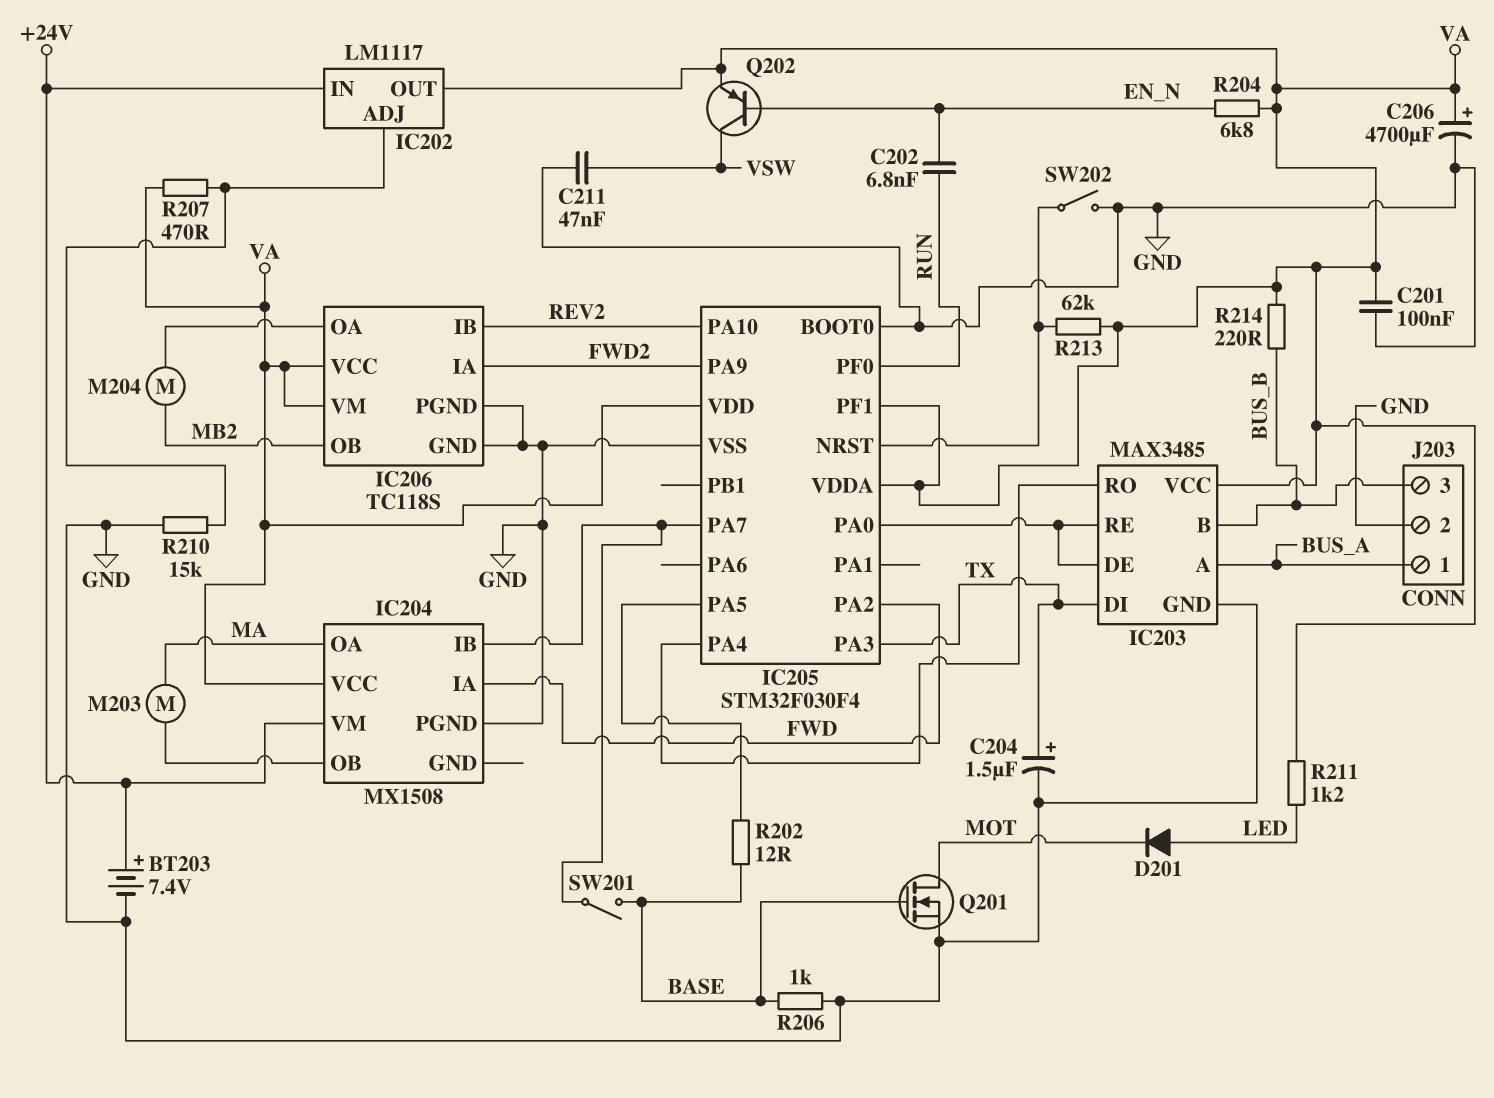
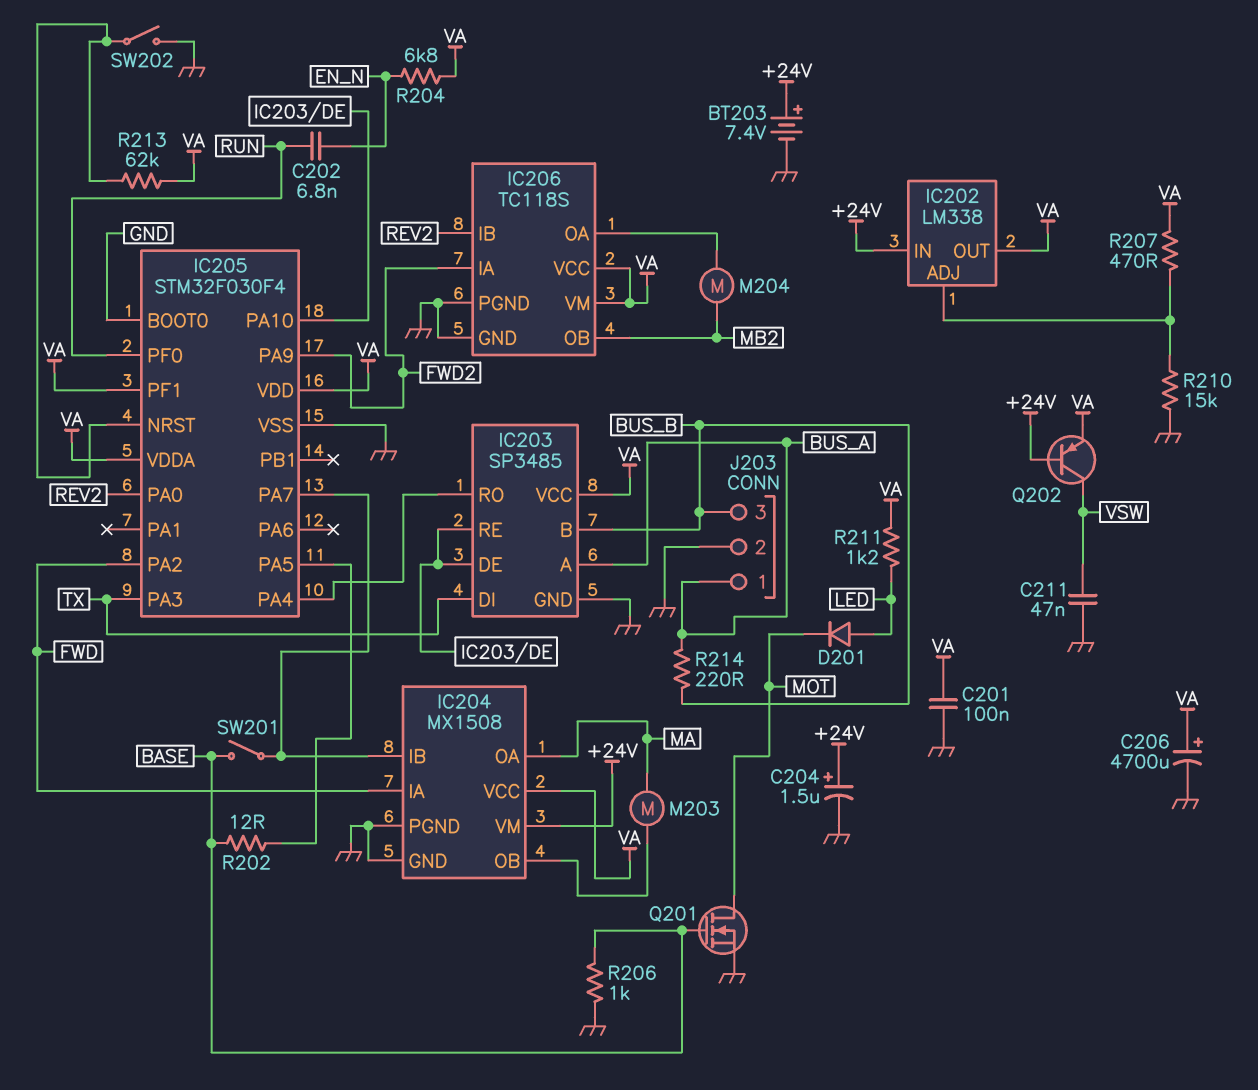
C204: 1.5uF (plus TX, minus GND) -> 1.5uF (plus +24V, minus GND)
IC202: LM1117 -> LM338
IC203: MAX3485 -> SP3485
IC204 pin GND: none -> GND
IC205 pin PA0: IC203/DE -> REV2
IC205 pin PA10: REV2 -> IC203/DE
Q202: PNP (B EN_N, C VSW, E VA) -> PNP (B +24V, C VSW, E VA)
R214: 220 (BUS_B, VA) -> 220 (BUS_A, BUS_B)

